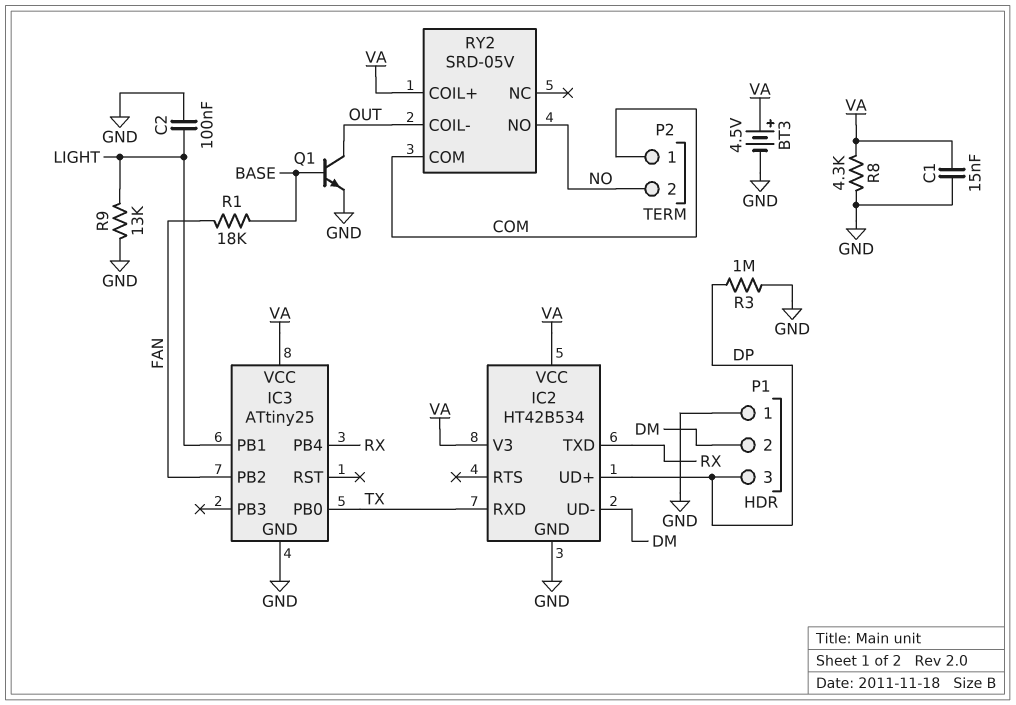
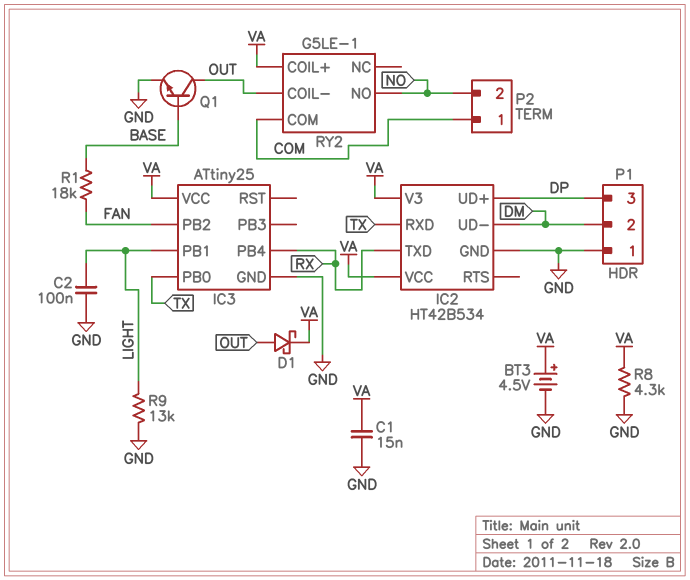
D1: none -> schottky (A OUT, K VA)
R3: 1M (DP, GND) -> none
RY2: SRD-05V -> G5LE-1

